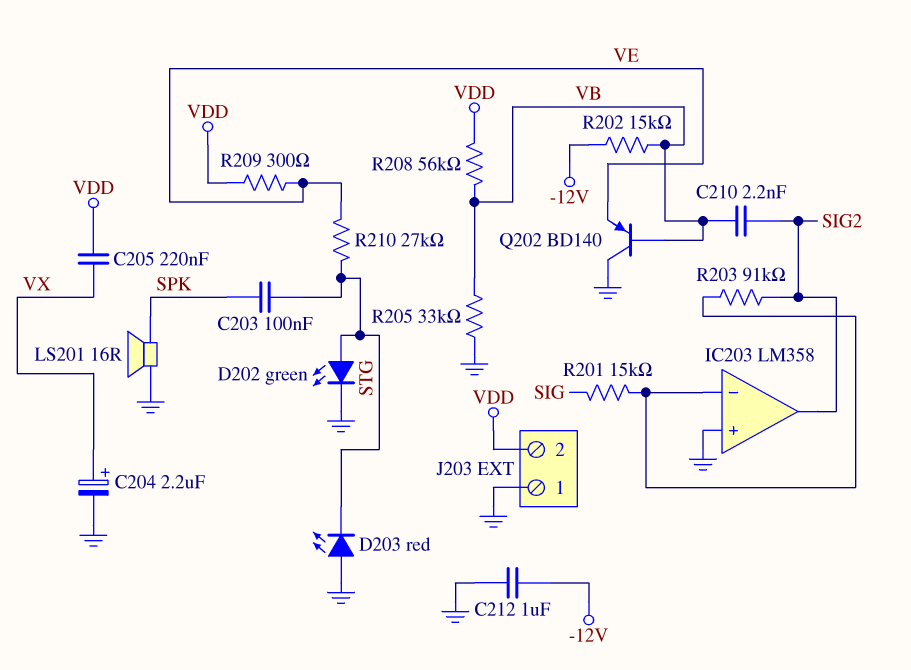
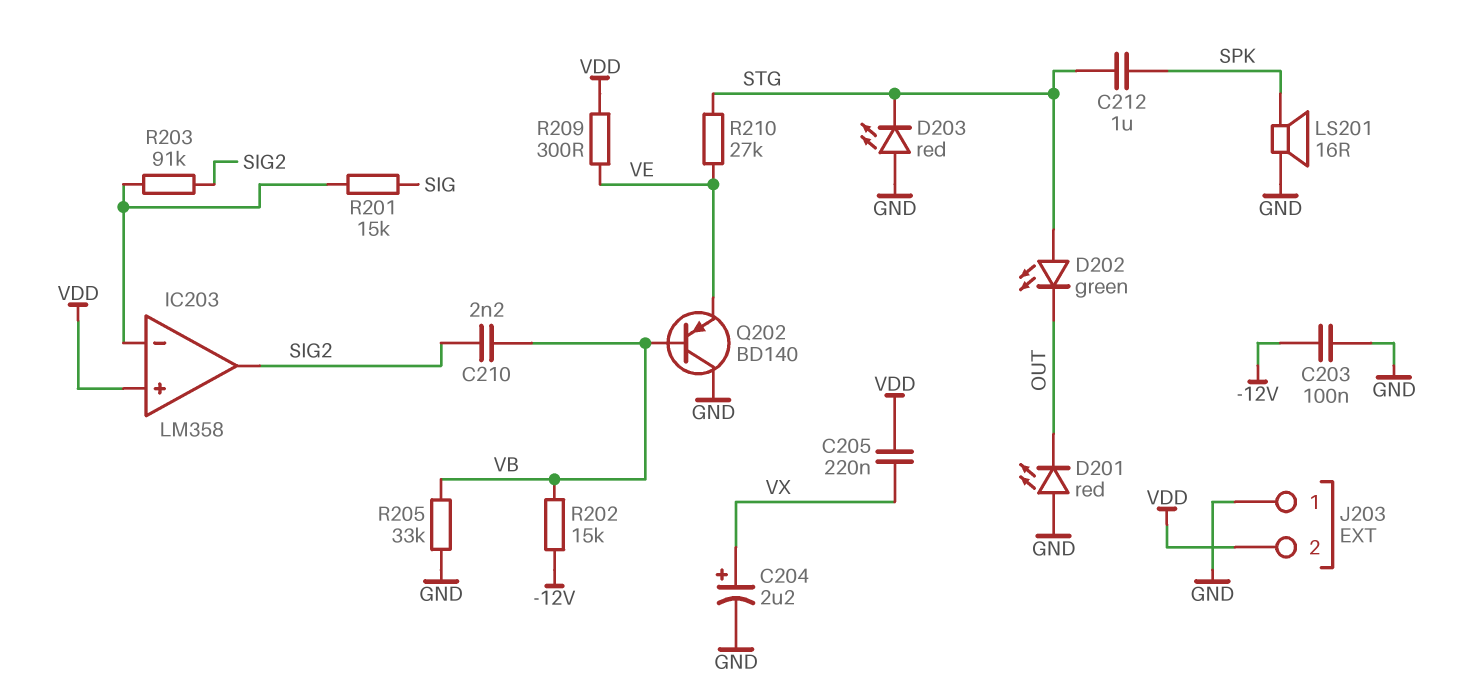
C203: 100nF (SPK, STG) -> 100nF (-12V, GND)
C212: 1uF (-12V, GND) -> 1uF (SPK, STG)
D201: none -> LED red (A GND, K OUT)
D202: LED green (A STG, K GND) -> LED green (A STG, K OUT)
IC203 pin in+: GND -> VDD
R208: 56k (VB, VDD) -> none

